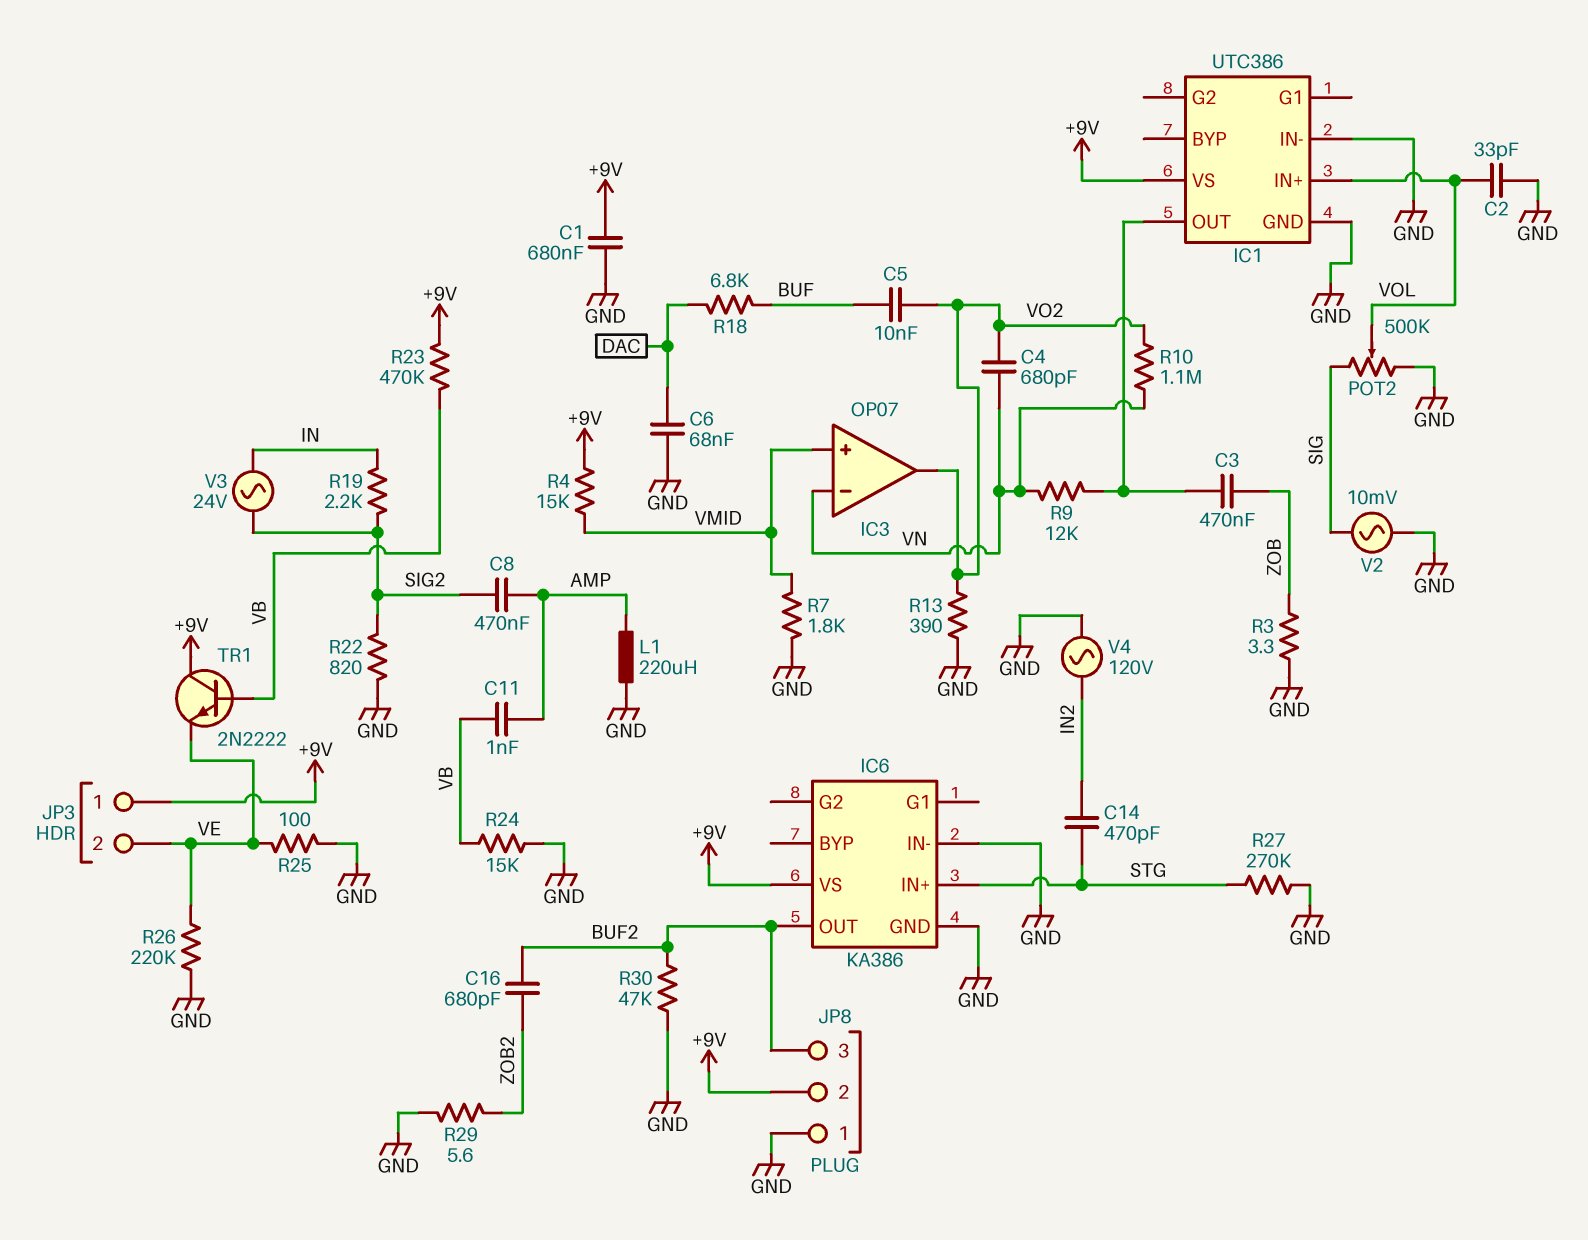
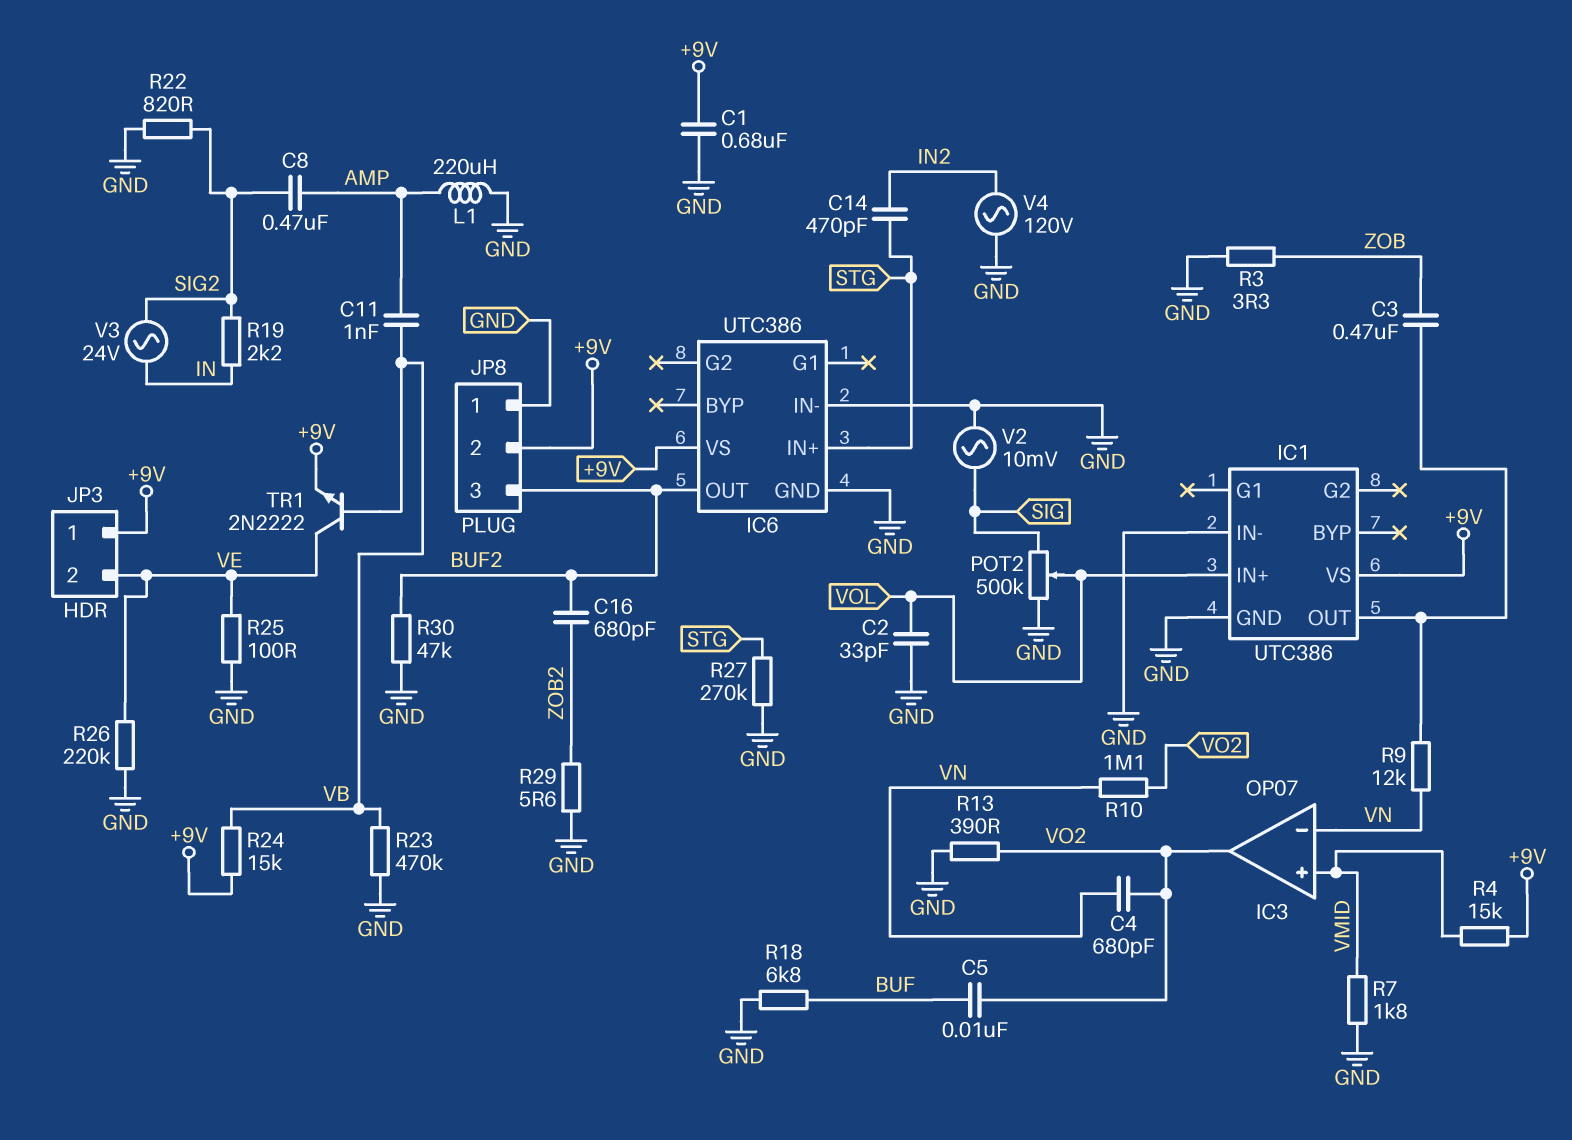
C6: 68nF (DAC, GND) -> none
IC6: KA386 -> UTC386
R18: 6.8k (BUF, DAC) -> 6.8k (BUF, GND)
R23: 470k (+9V, VB) -> 470k (GND, VB)
R24: 15k (GND, VB) -> 15k (+9V, VB)
TR1: NPN 2N2222 (B VB, C +9V, E VE) -> NPN 2N2222 (B VB, C VE, E +9V)

